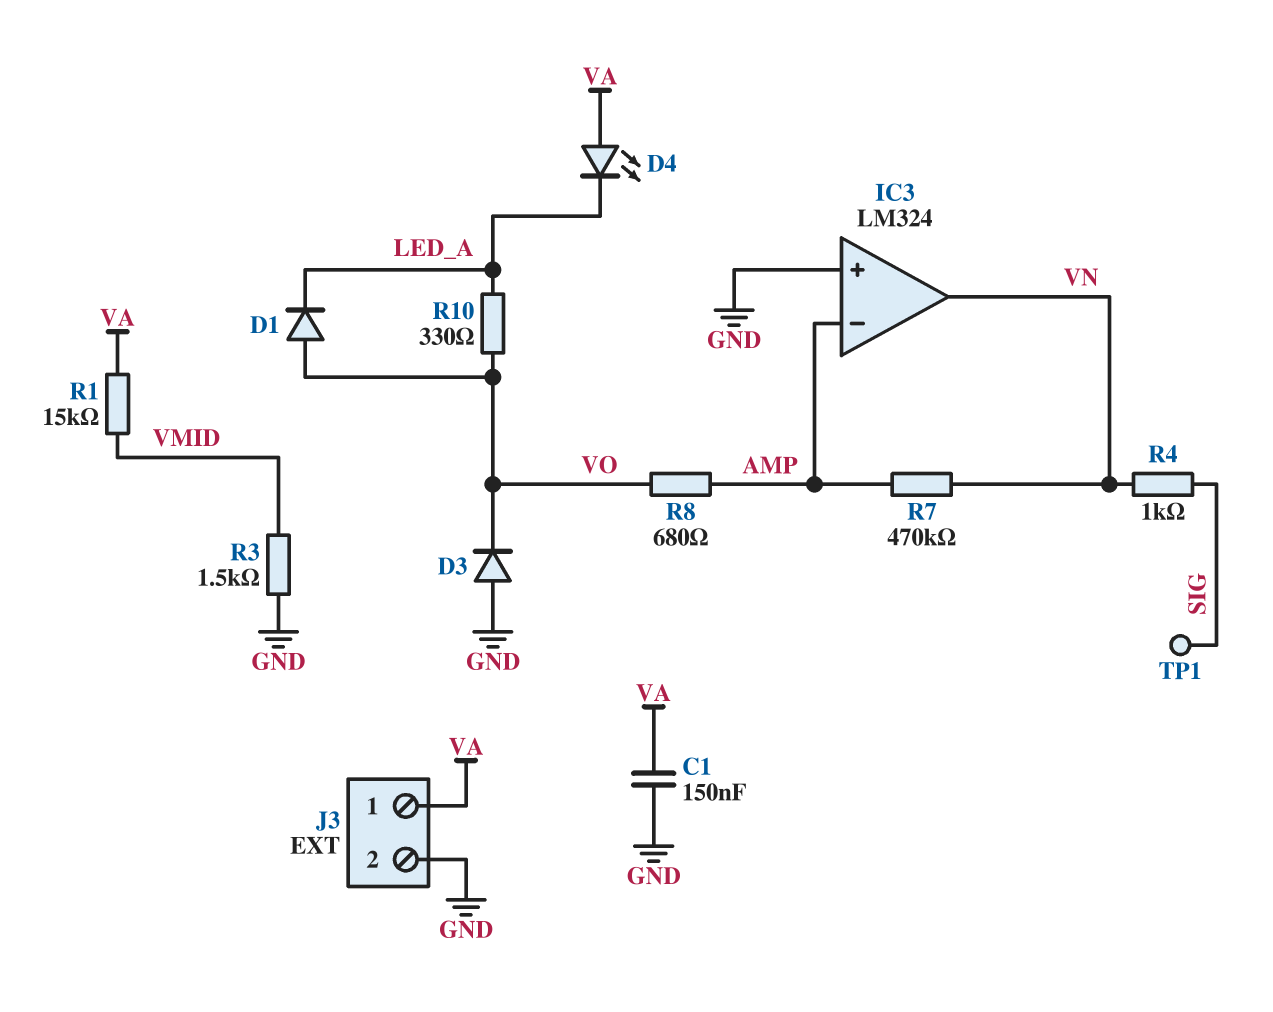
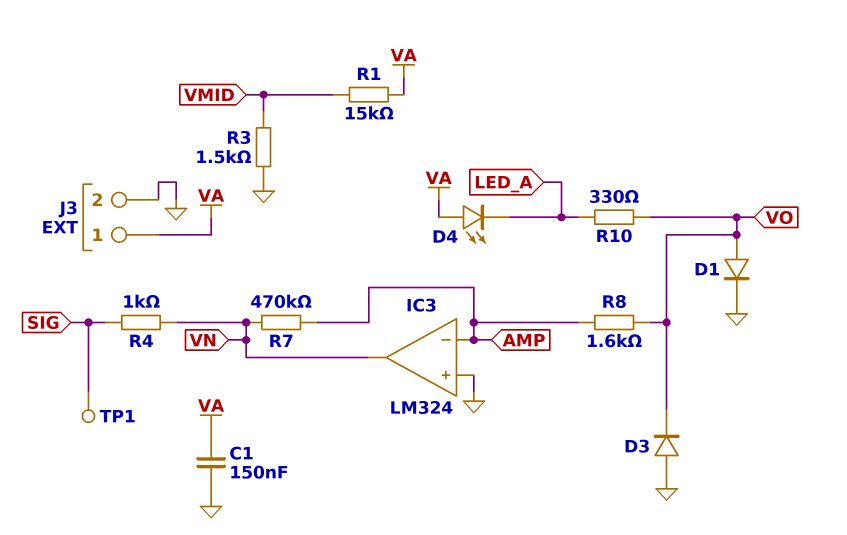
D1: diode (A VO, K LED_A) -> diode (A VO, K GND)
R8: 680 (AMP, VO) -> 1.6k (AMP, VO)

